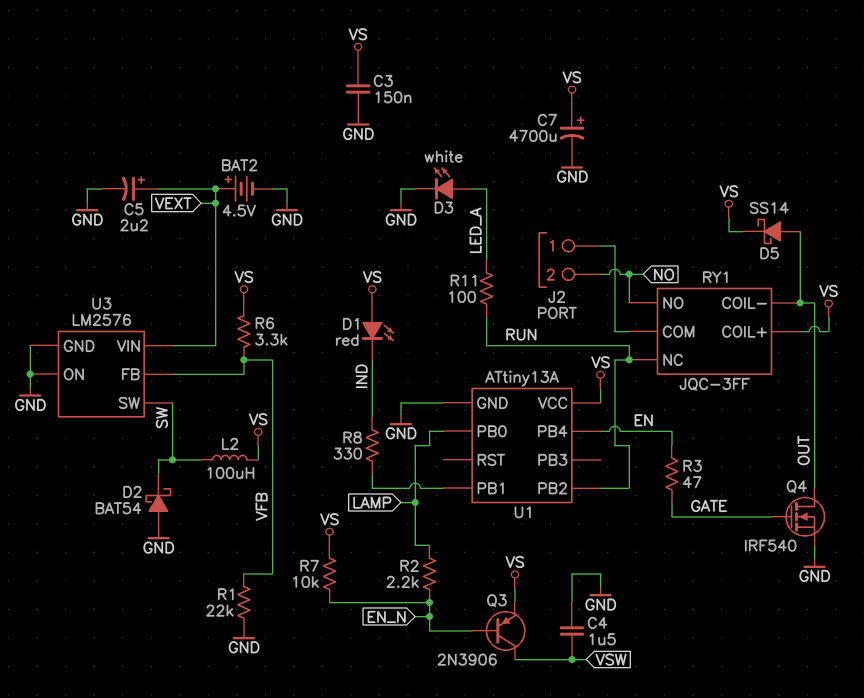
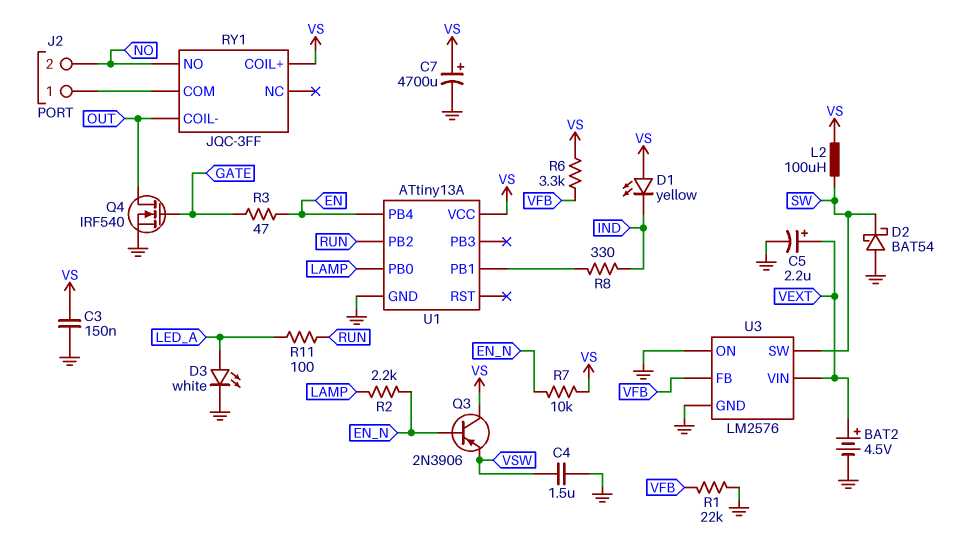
D1: LED red (A VS, K IND) -> LED yellow (A VS, K IND)
D5: schottky SS14 (A OUT, K VS) -> none
Q3: PNP 2N3906 (B EN_N, C VSW, E VS) -> PNP 2N3906 (B EN_N, C VS, E VSW)
RY1 pin NC: RUN -> none

